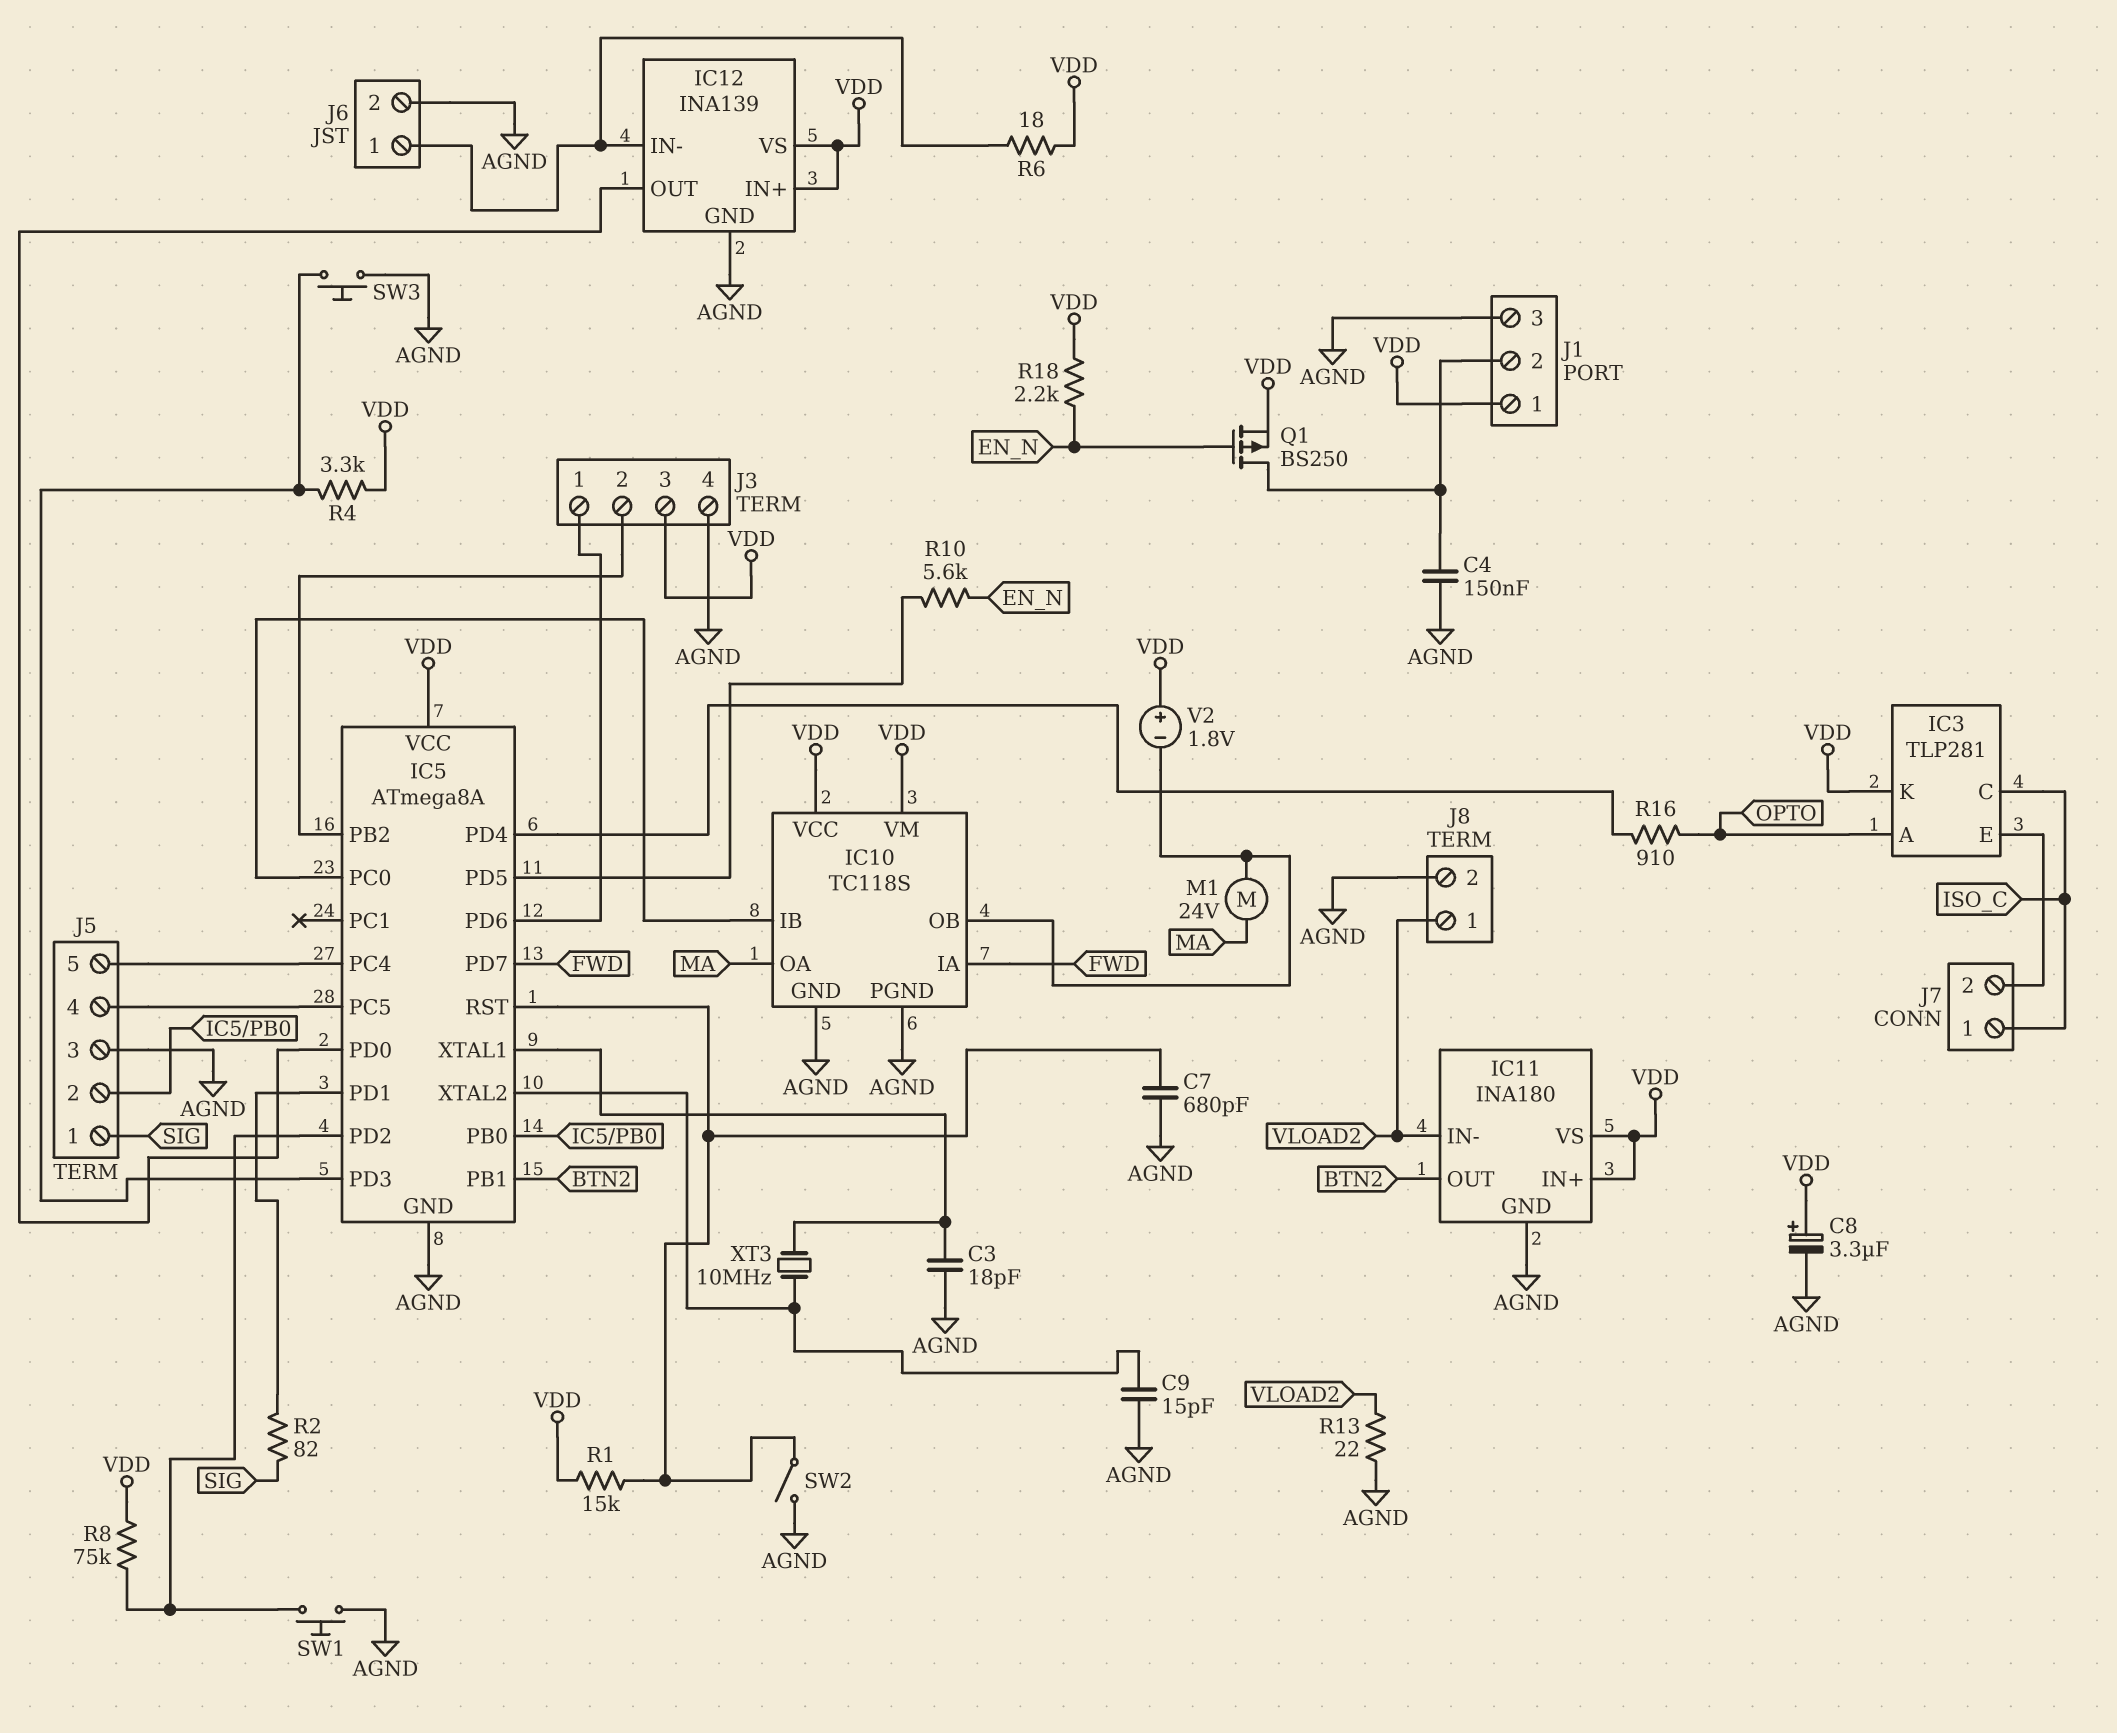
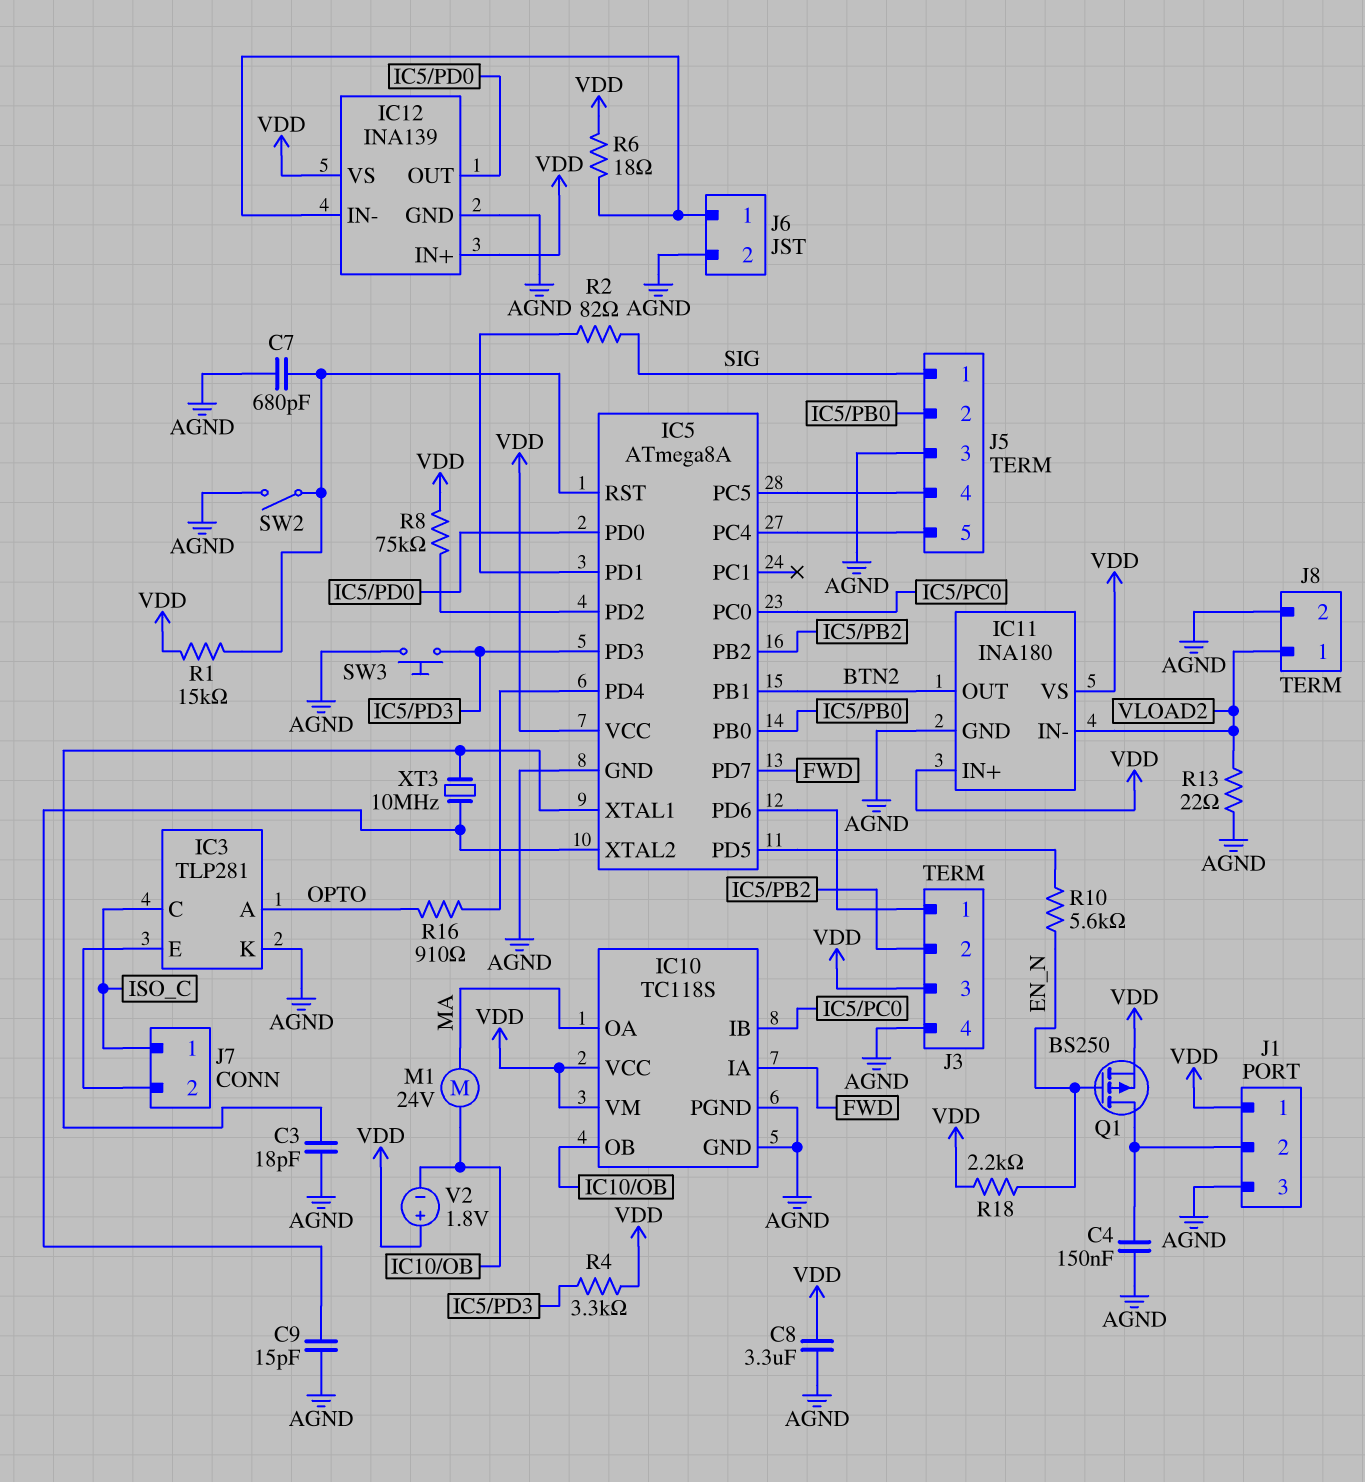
C8: 3.3uF (plus VDD, minus AGND) -> 3.3uF (AGND, VDD)
IC3 pin K: VDD -> AGND
SW1: button (AGND, IC5/PD2) -> none

